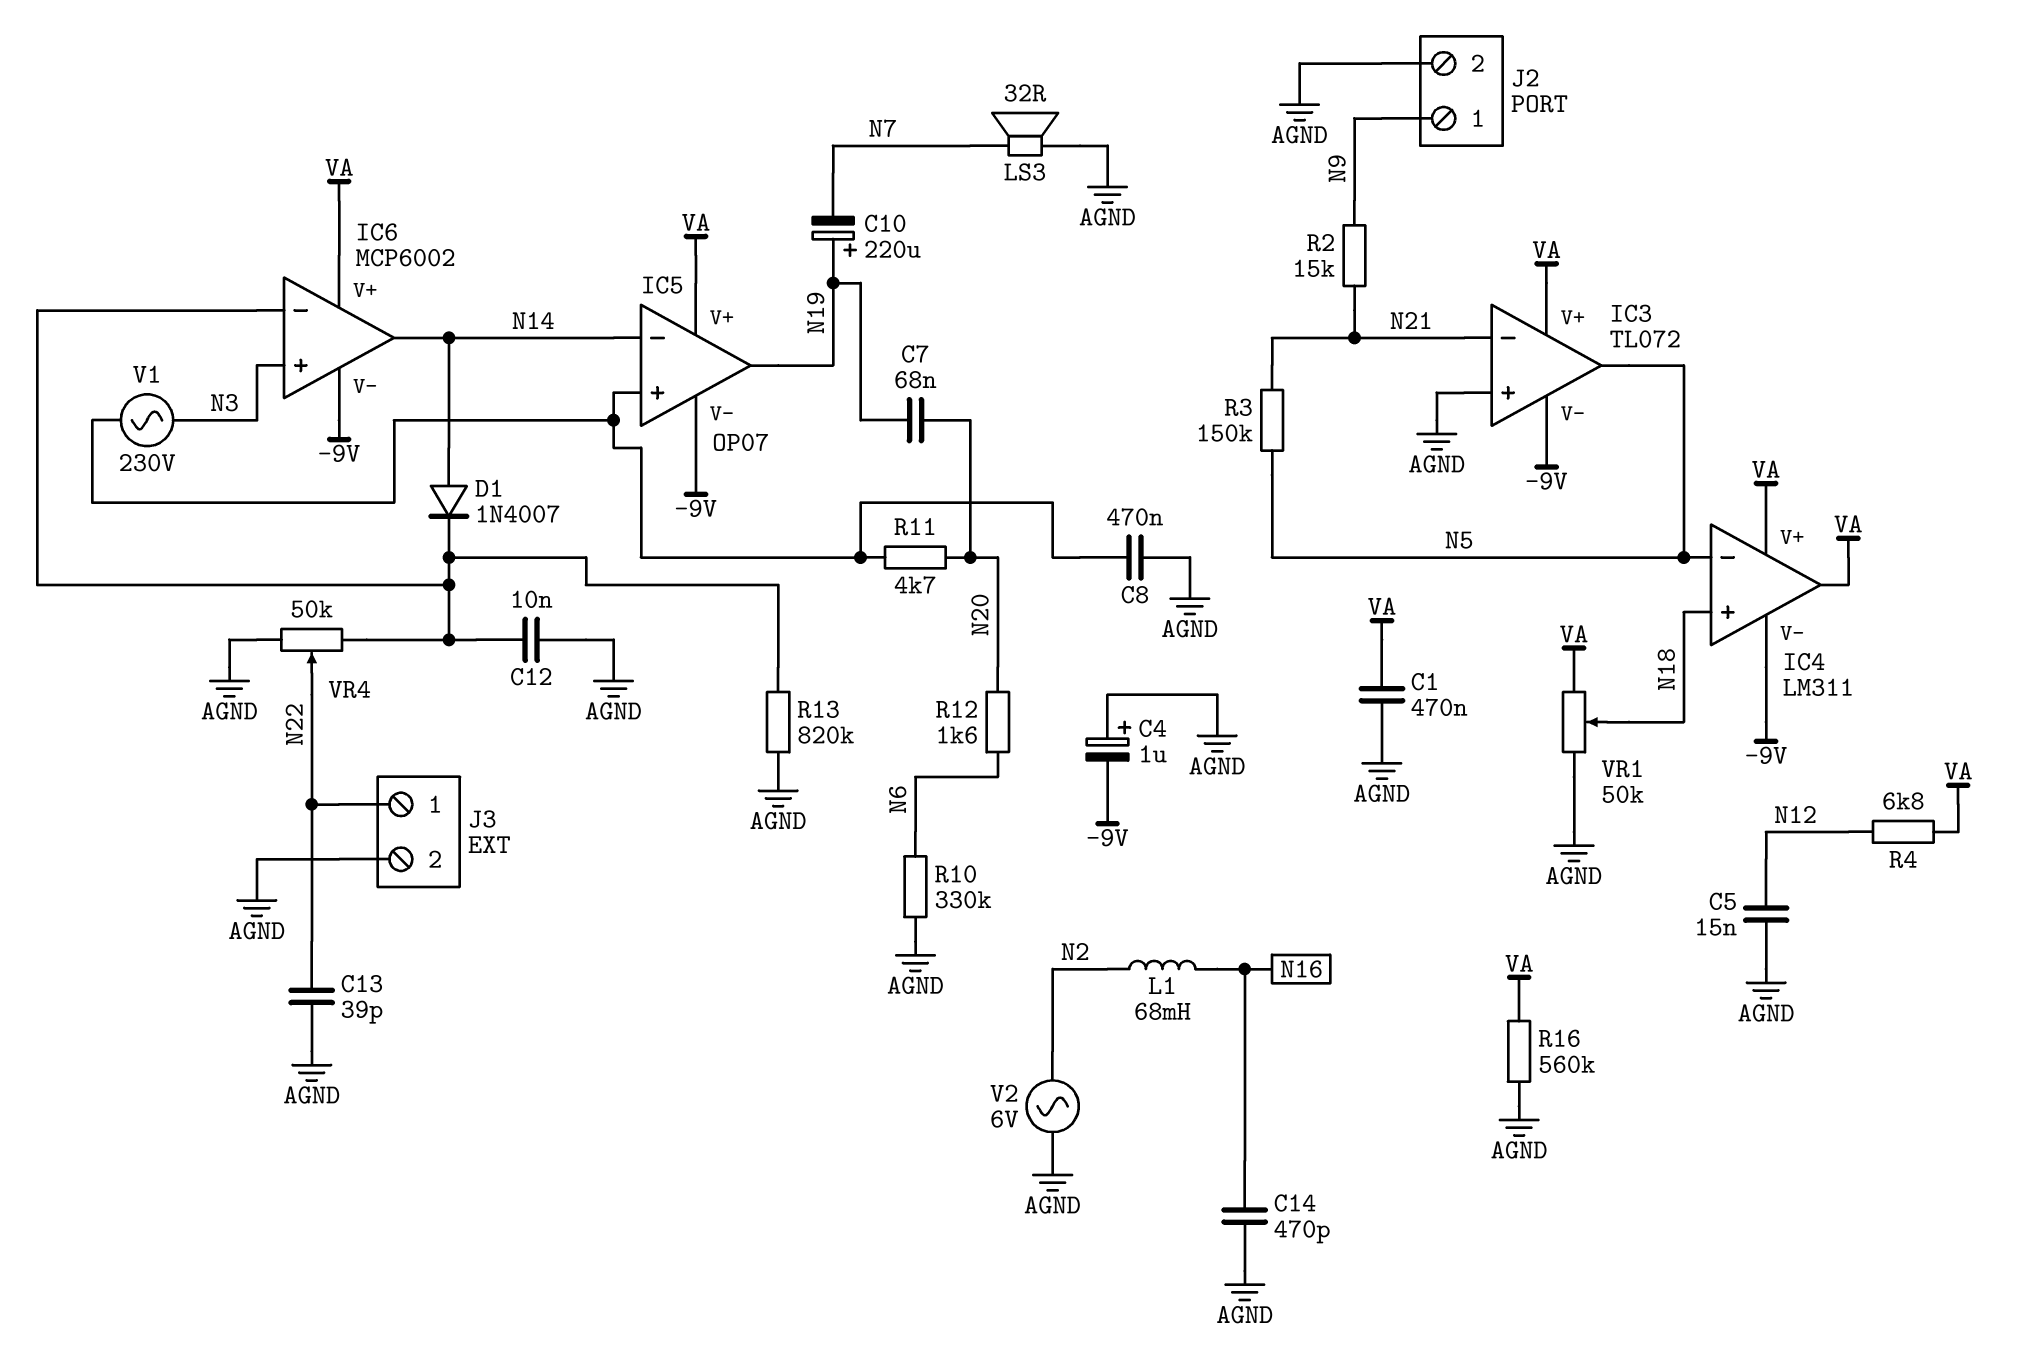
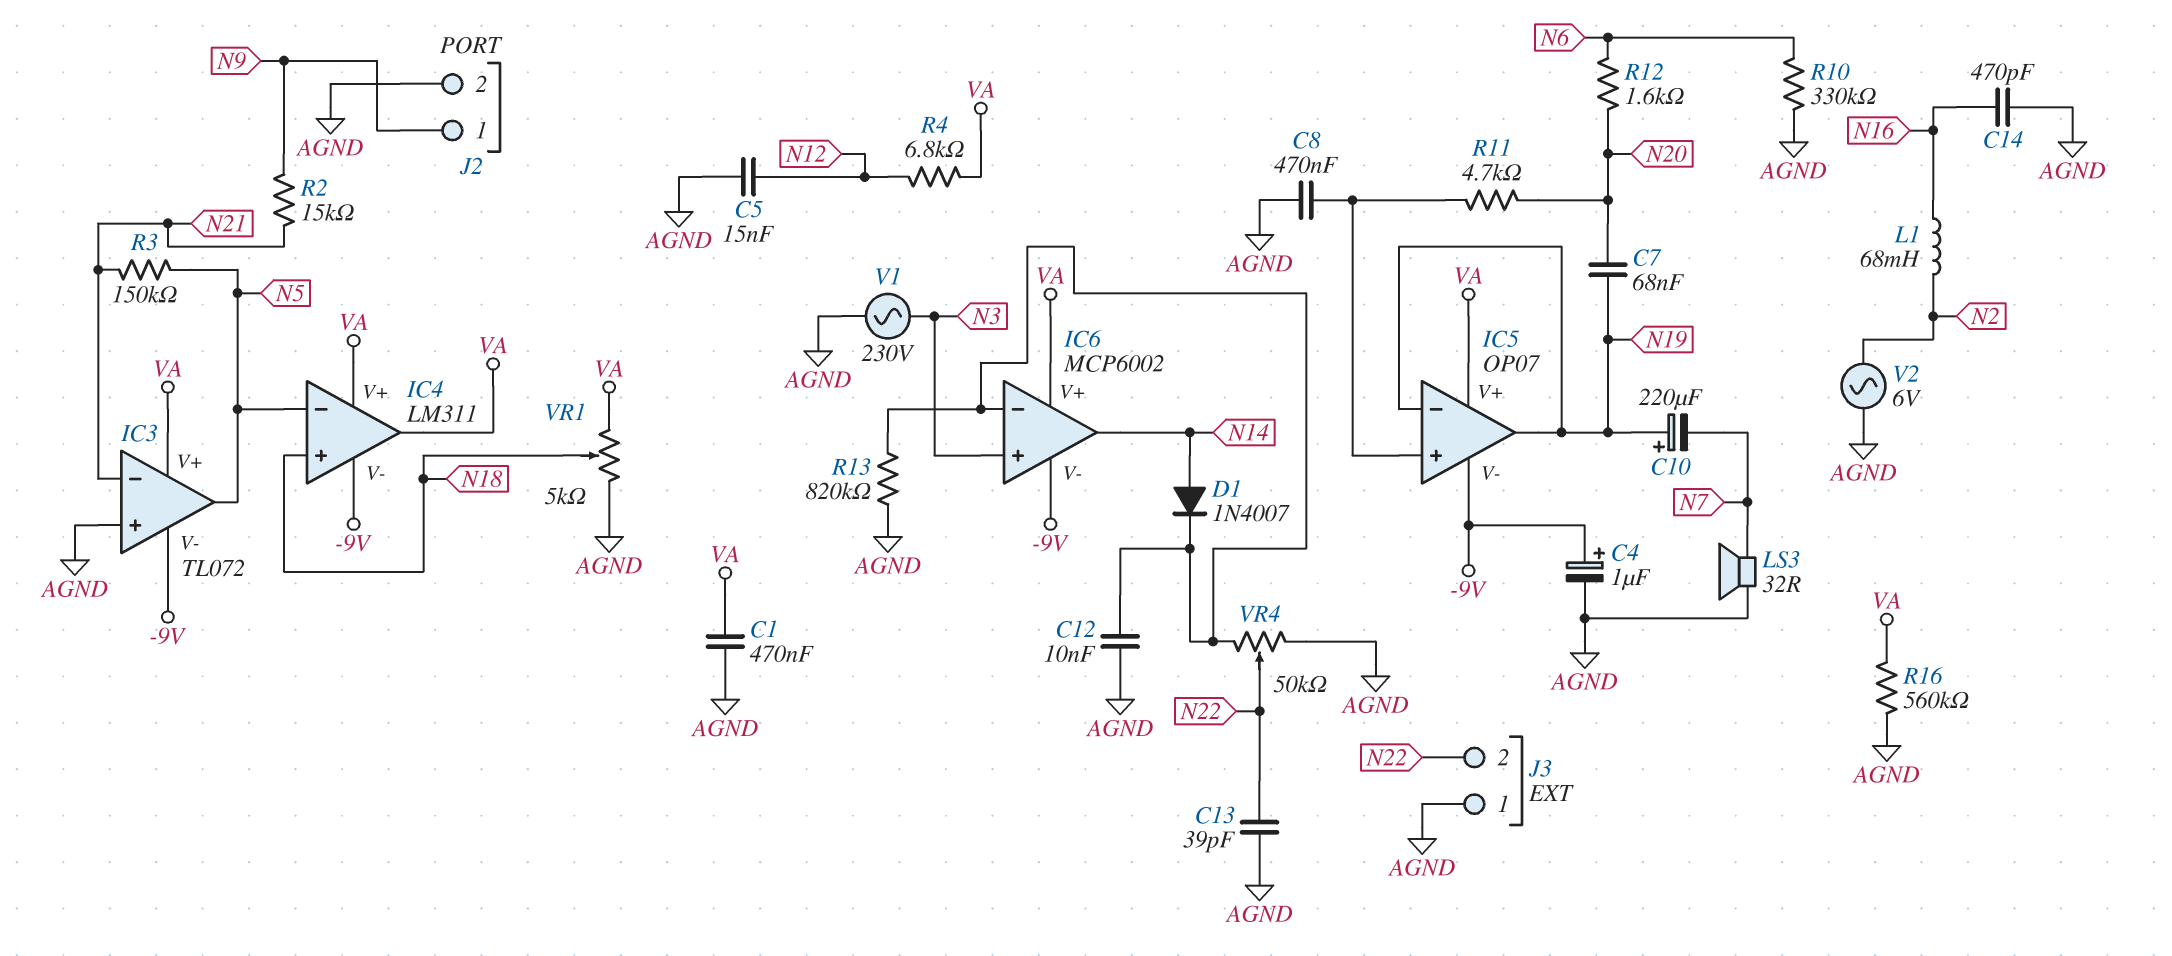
C4: 1uF (plus AGND, minus -9V) -> 1uF (plus -9V, minus AGND)
IC5 pin in-: N14 -> N19
J3 pin 1: N22 -> AGND
J3 pin 2: AGND -> N22
V1: AC 230V (IC5/in+, N3) -> AC 230V (AGND, N3)
VR1: 50k (AGND, VA, wiper N18) -> 5k (AGND, VA, wiper N18)

